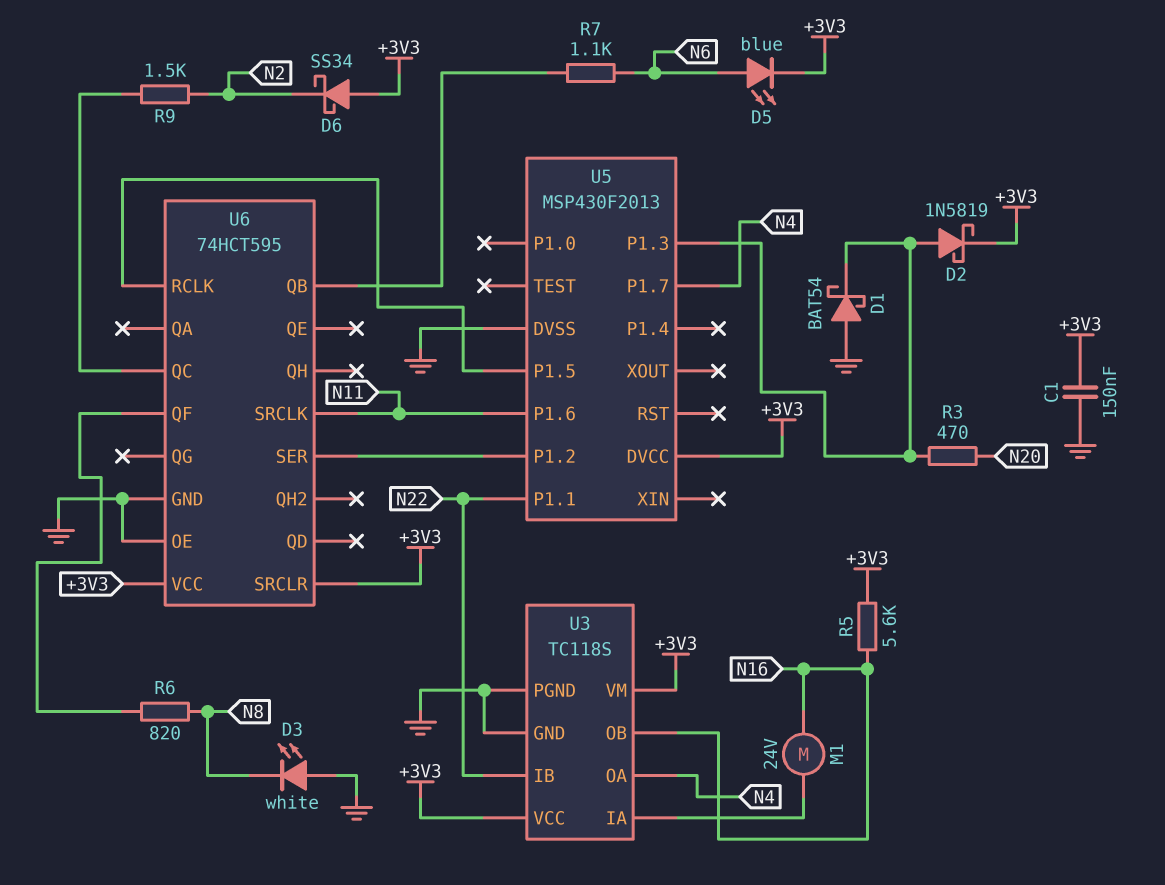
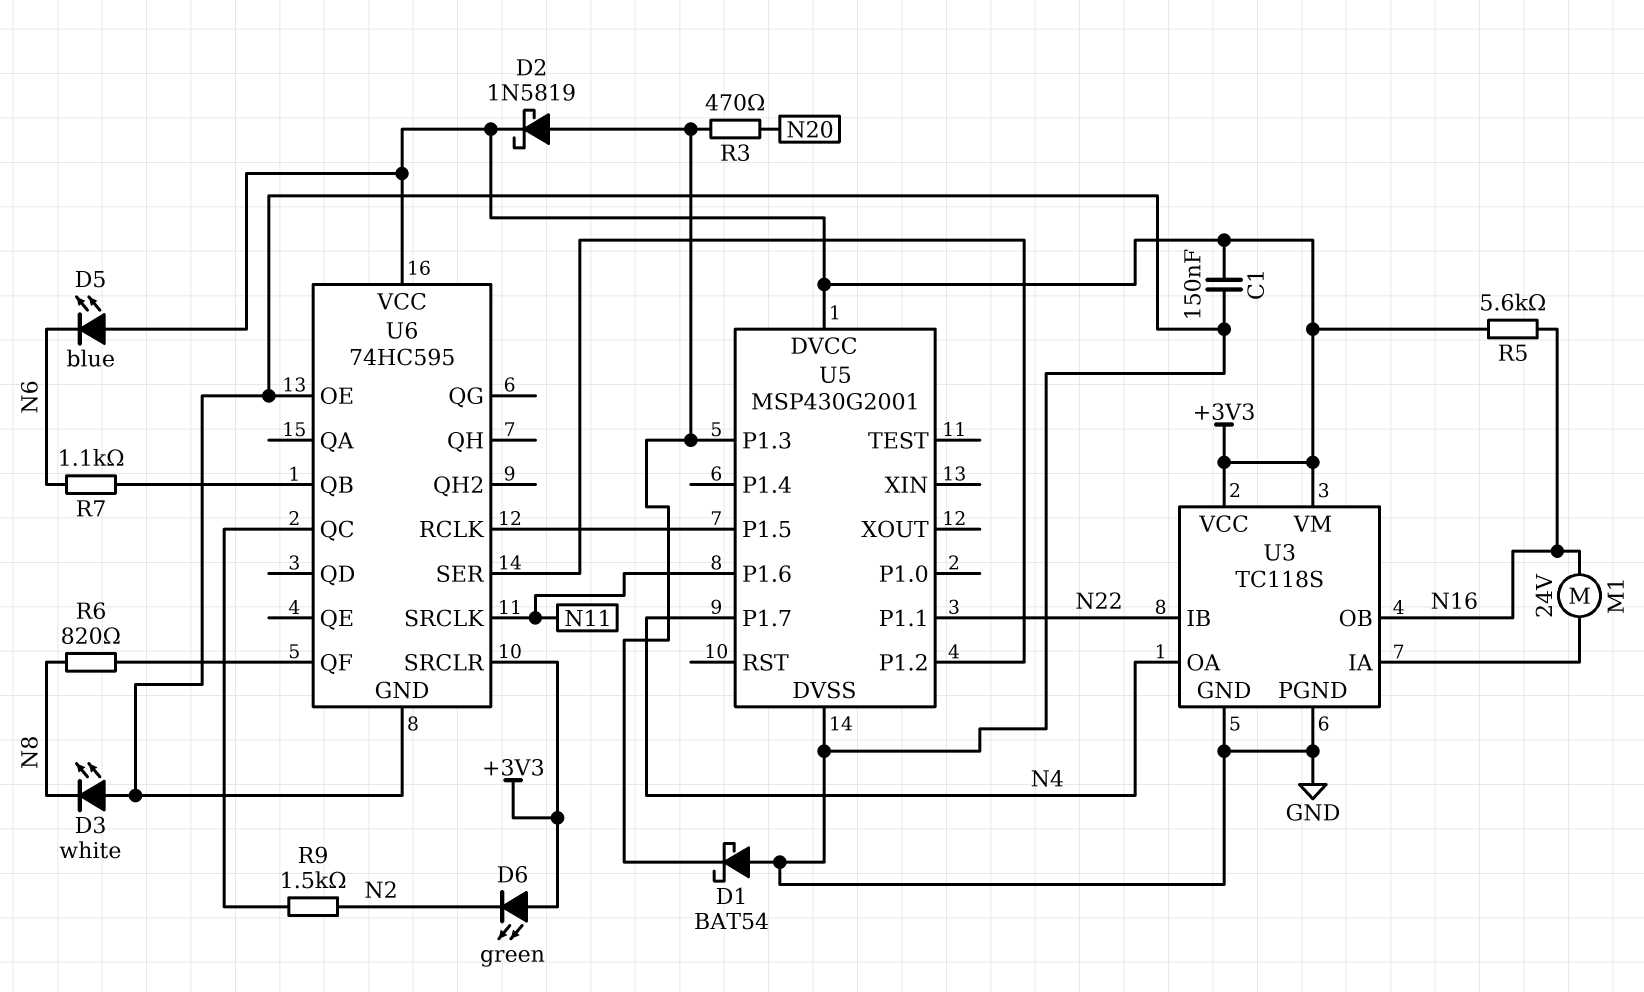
D5: LED blue (A N6, K +3V3) -> LED blue (A +3V3, K N6)
D6: schottky SS34 (A +3V3, K N2) -> LED green (A +3V3, K N2)
U5: MSP430F2013 -> MSP430G2001
U6: 74HCT595 -> 74HC595

